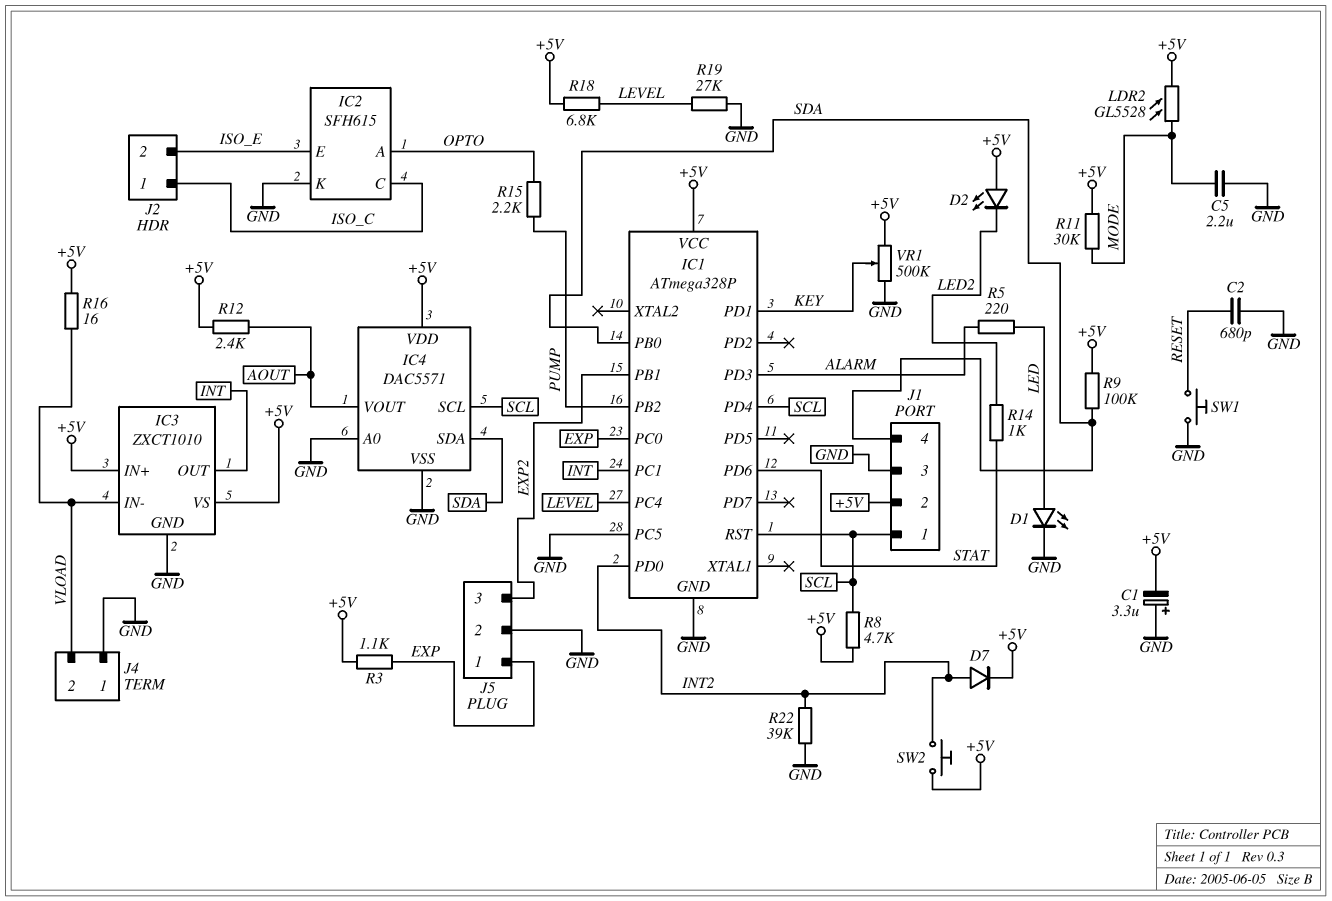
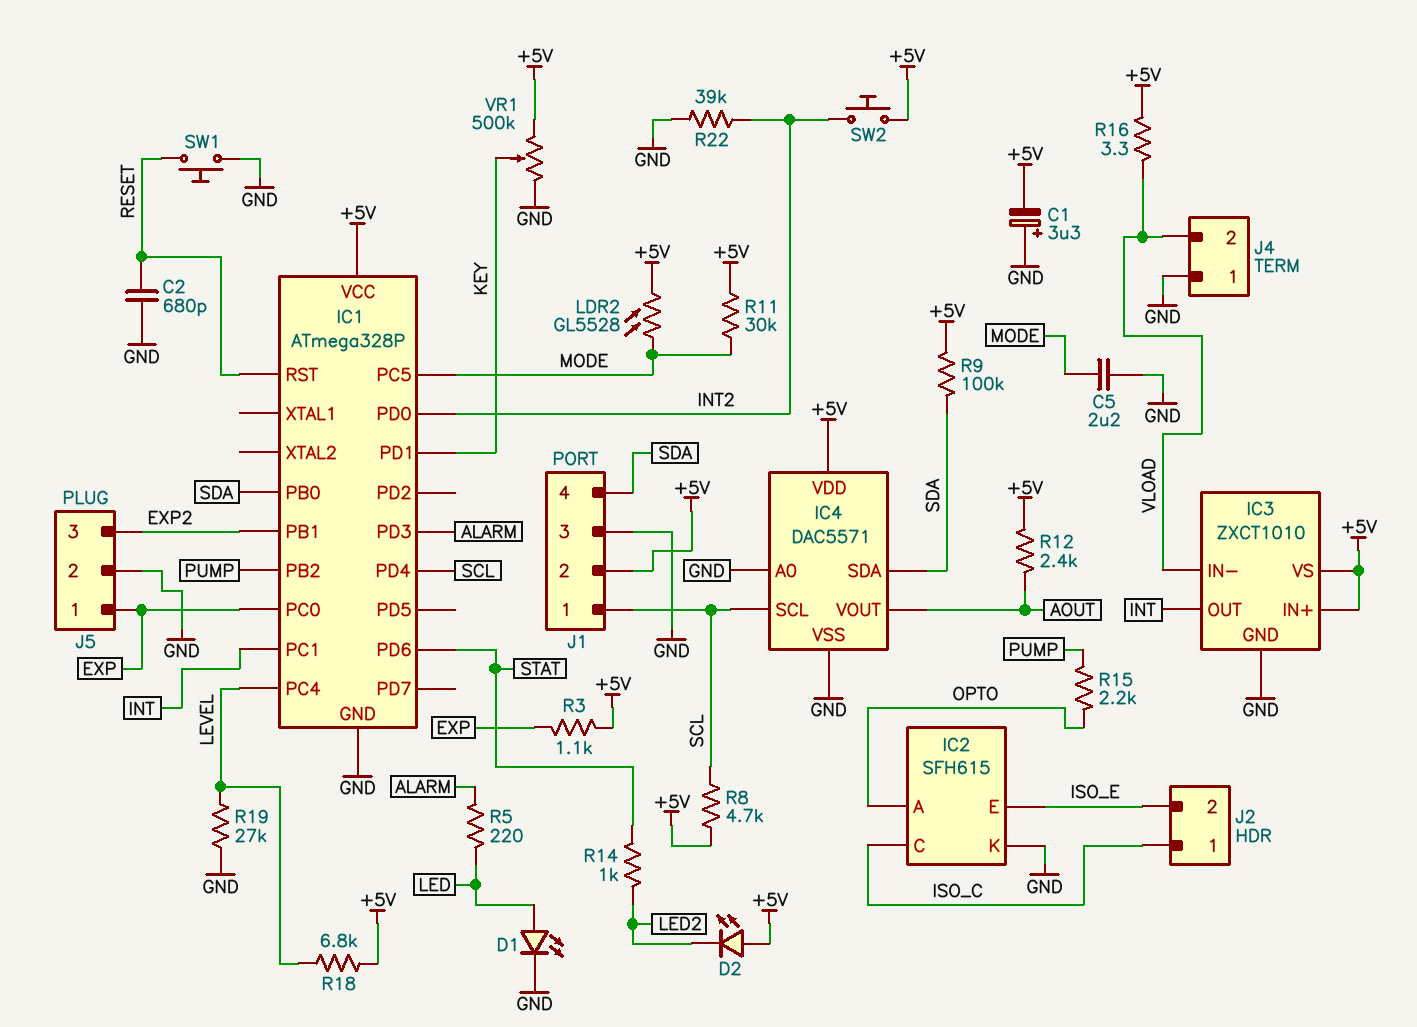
D7: diode (A INT2, K +5V) -> none
IC1 pin PC5: GND -> MODE
IC1 pin RST: SCL -> RESET
R16: 16 (+5V, VLOAD) -> 3.3 (+5V, VLOAD)

